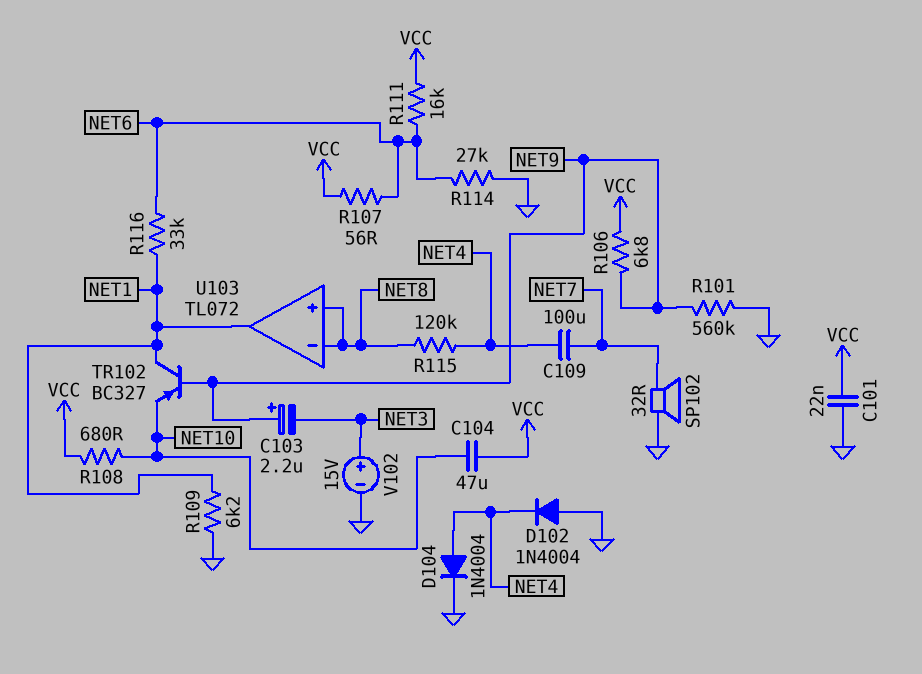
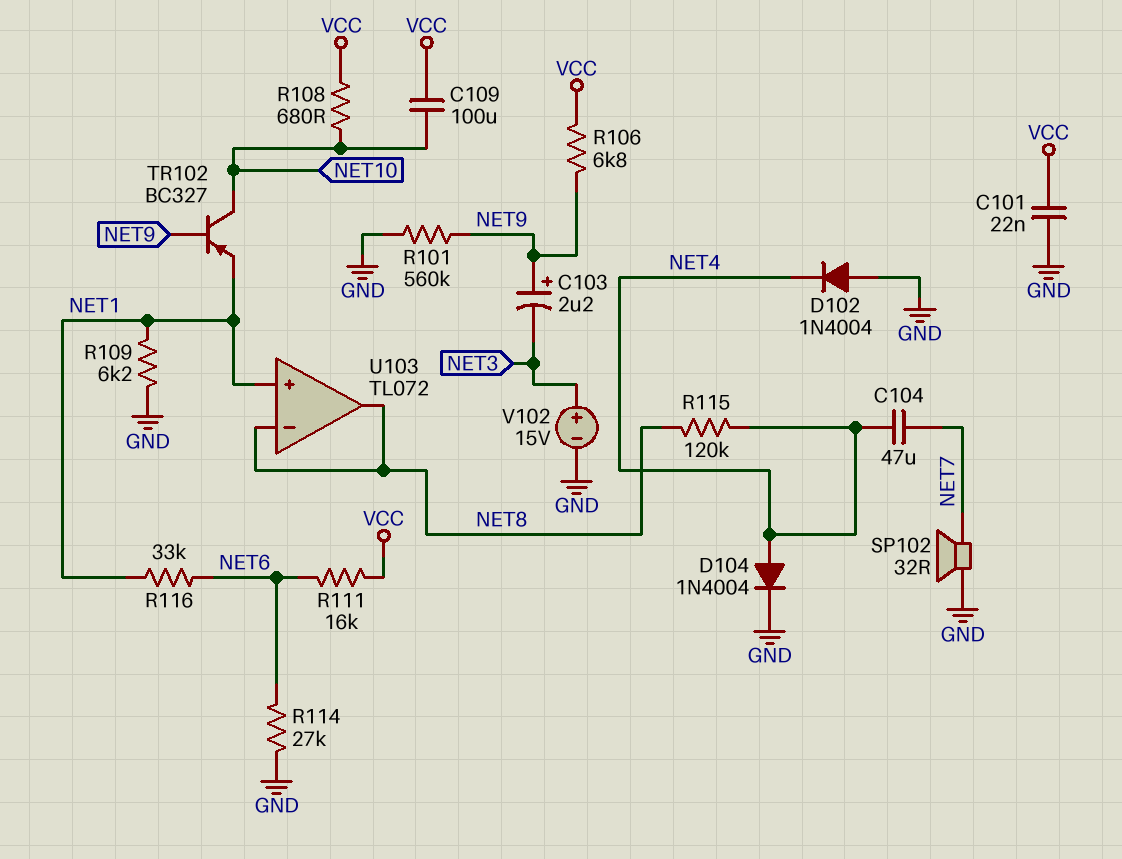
C104: 47uF (NET10, VCC) -> 47uF (NET4, NET7)
C109: 100uF (NET4, NET7) -> 100uF (NET10, VCC)
R107: 56 (NET6, VCC) -> none
TR102: PNP BC327 (B NET9, C NET1, E NET10) -> PNP BC327 (B NET9, C NET10, E NET1)
U103 pin in+: NET8 -> NET1
U103 pin out: NET1 -> NET8

